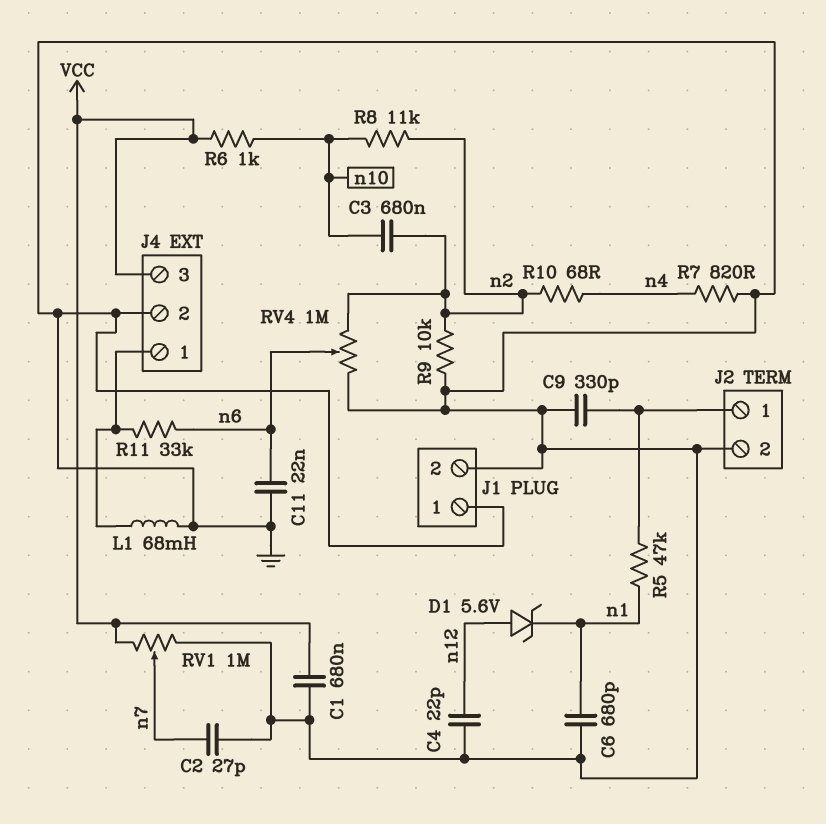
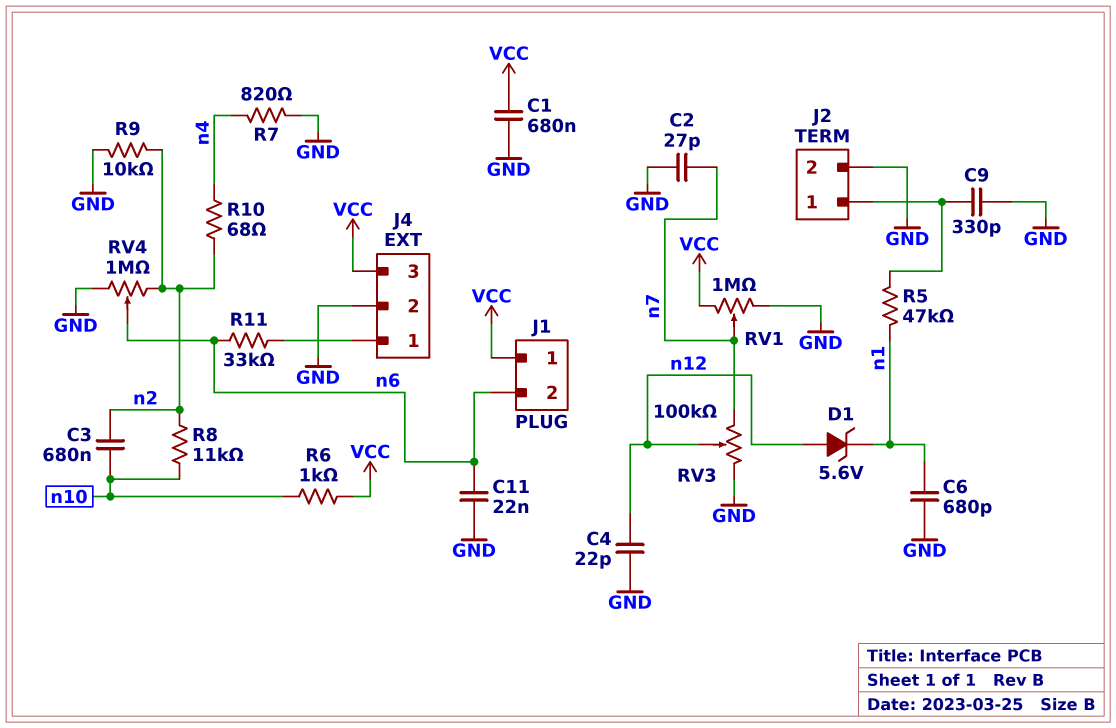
J1 pin 1: GND -> VCC
J1 pin 2: GND -> n6
L1: 68mH (GND, J4/1) -> none
RV3: none -> 100k (GND, n7, wiper n12)

